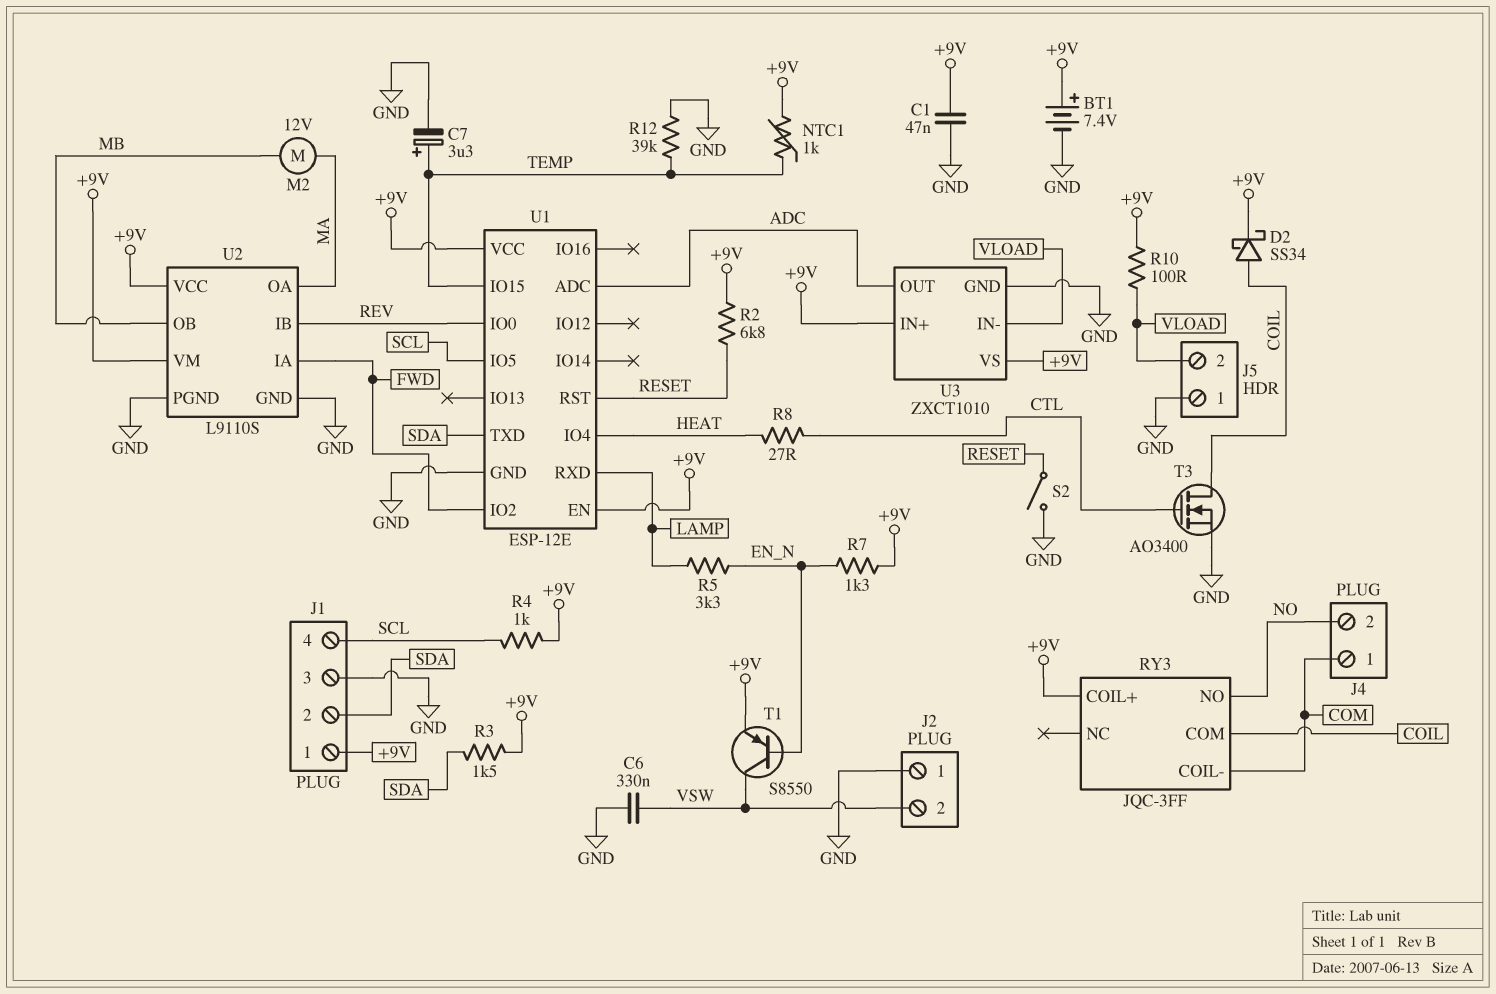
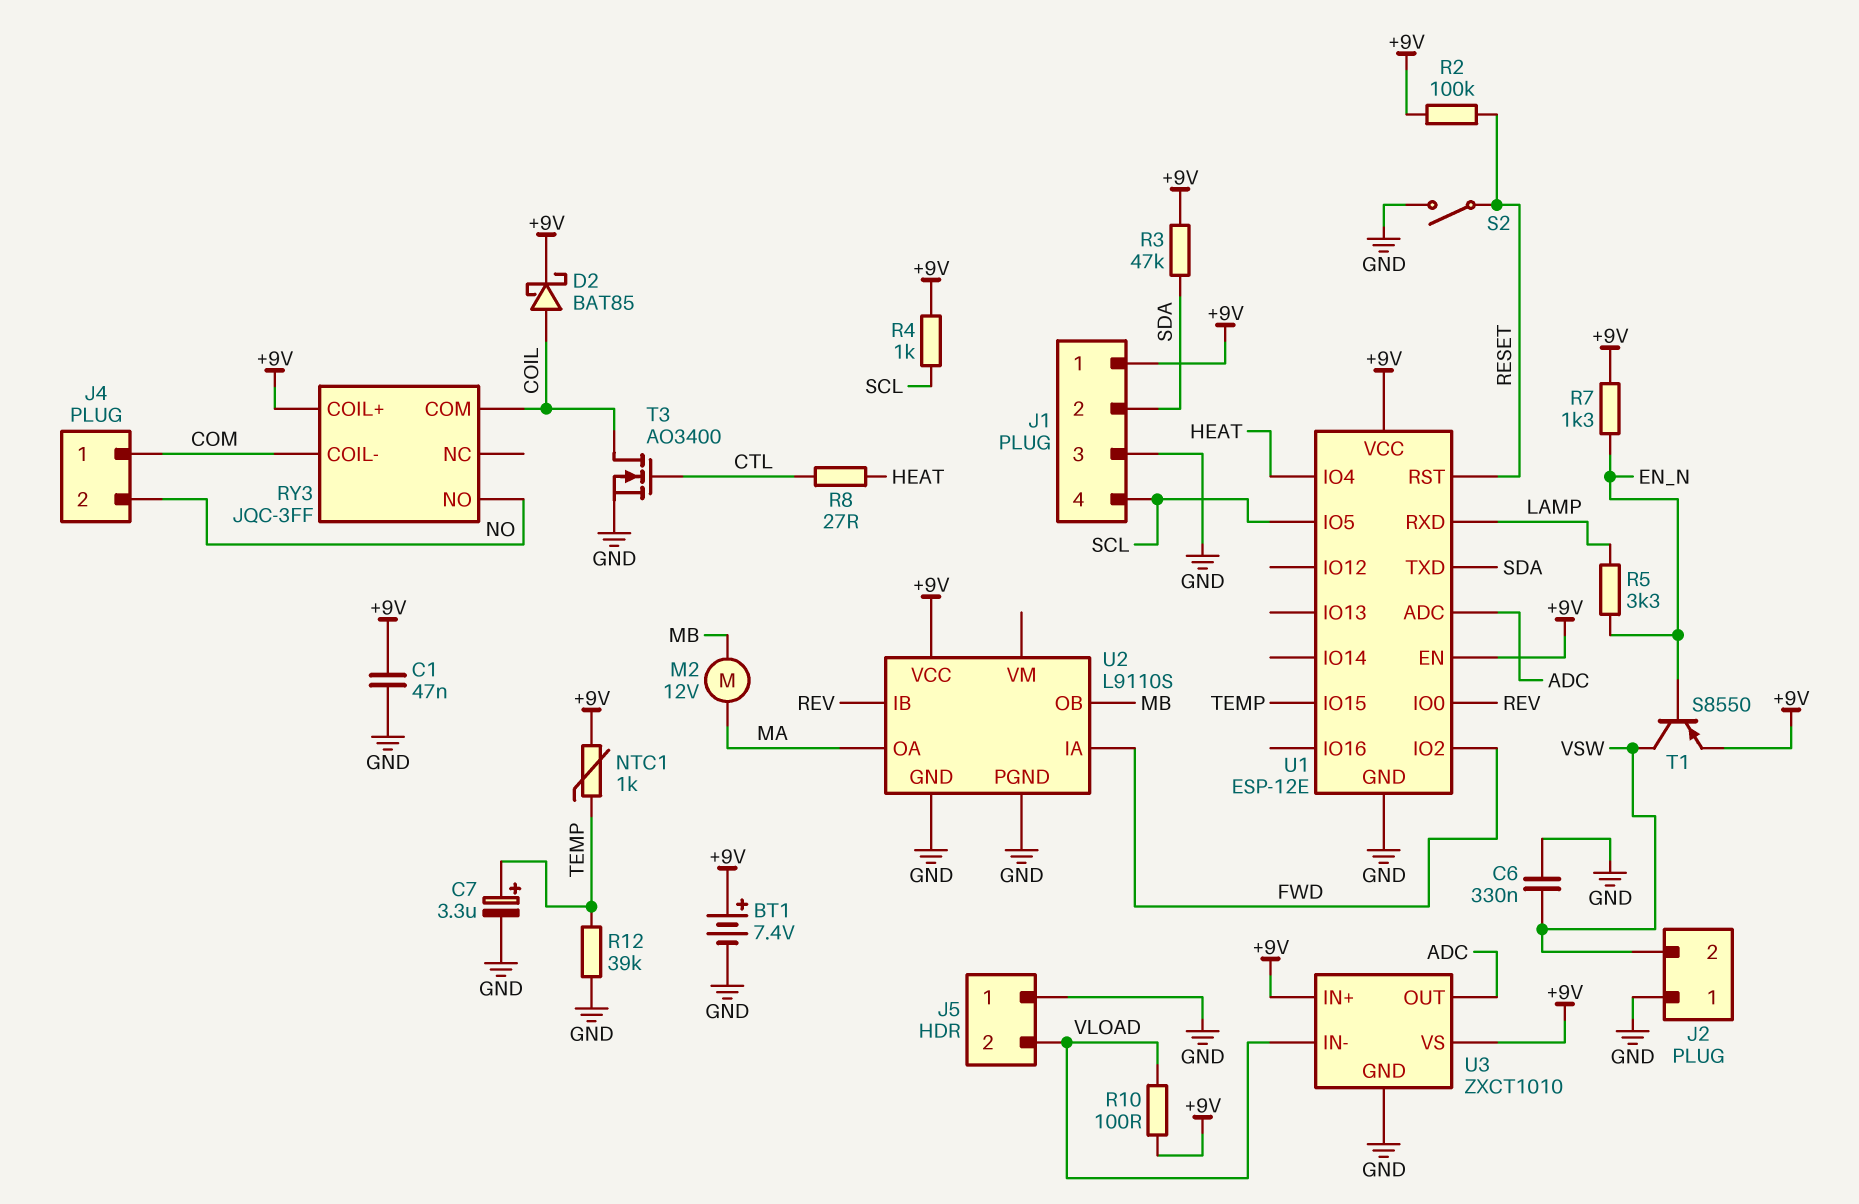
D2: schottky SS34 (A COIL, K +9V) -> schottky BAT85 (A COIL, K +9V)
R2: 6.8k (+9V, RESET) -> 100k (+9V, RESET)
R3: 1.5k (+9V, SDA) -> 47k (+9V, SDA)
U2 pin VM: +9V -> none

